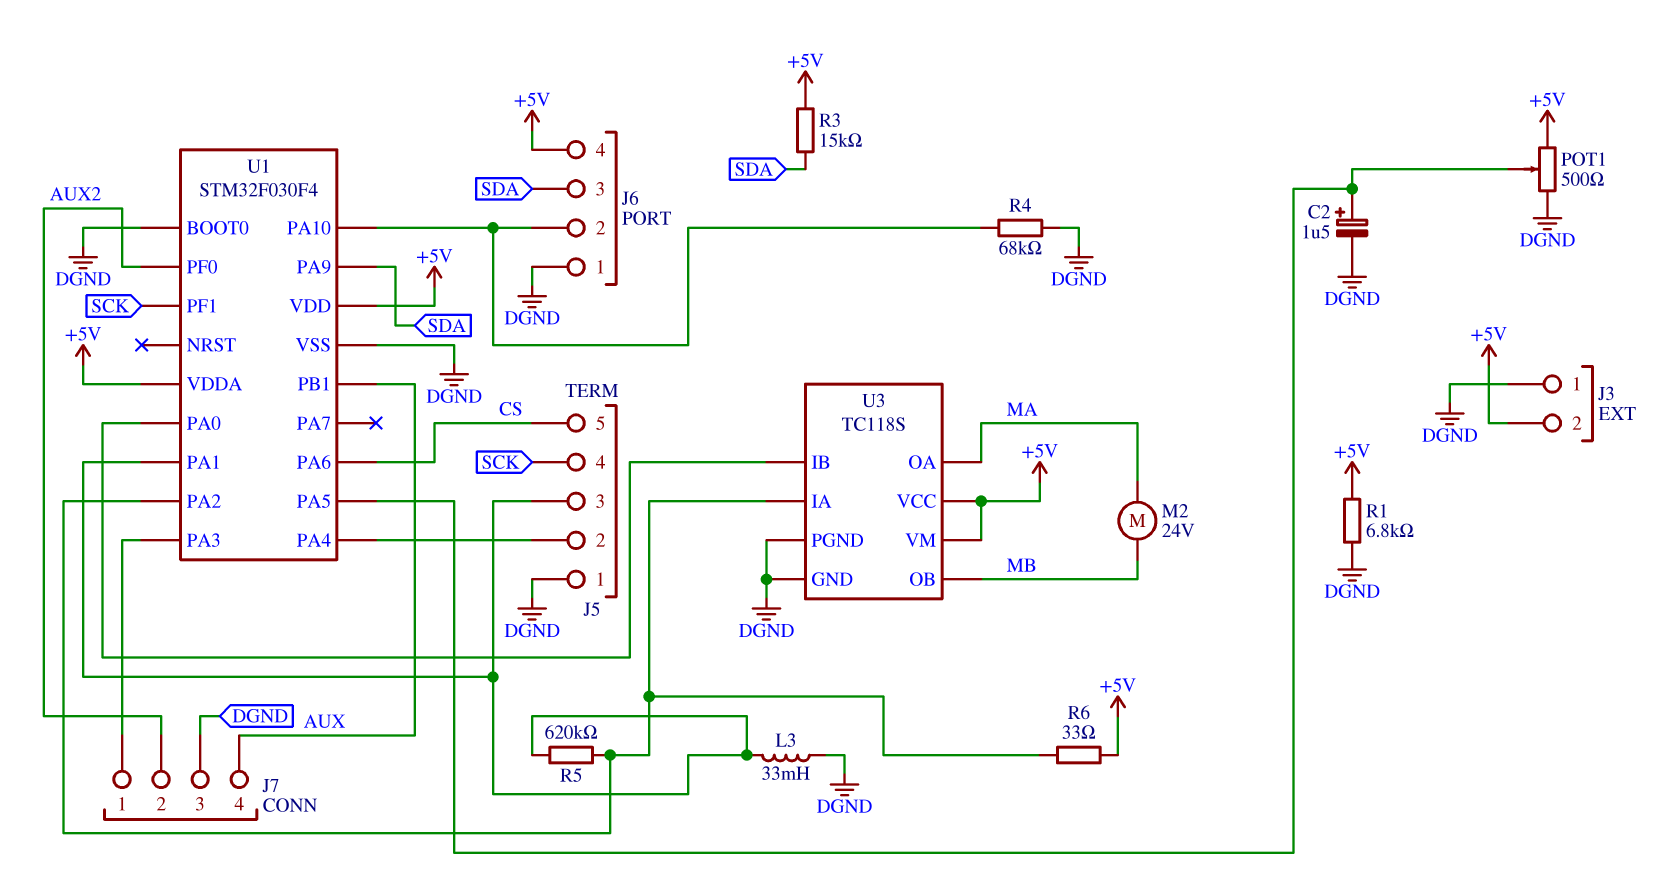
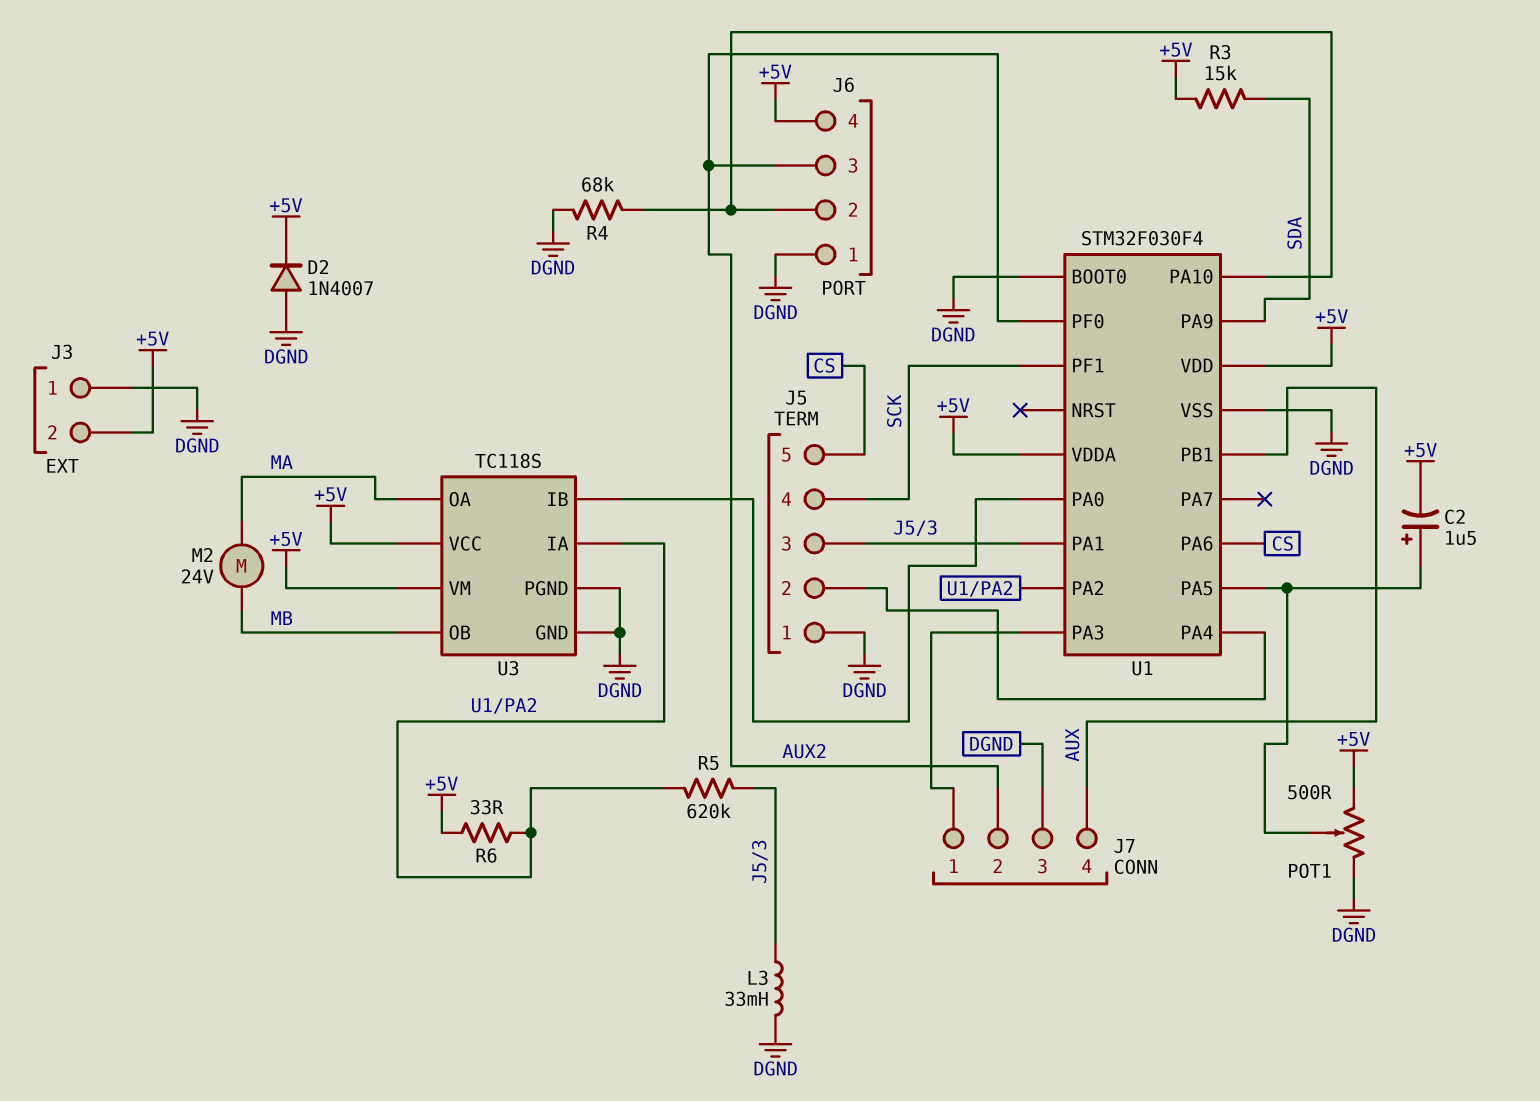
C2: 1.5uF (plus U1/PA5, minus DGND) -> 1.5uF (plus U1/PA5, minus +5V)
D2: none -> diode 1N4007 (A DGND, K +5V)
J6 pin 3: SDA -> AUX2
R1: 6.8k (+5V, DGND) -> none

